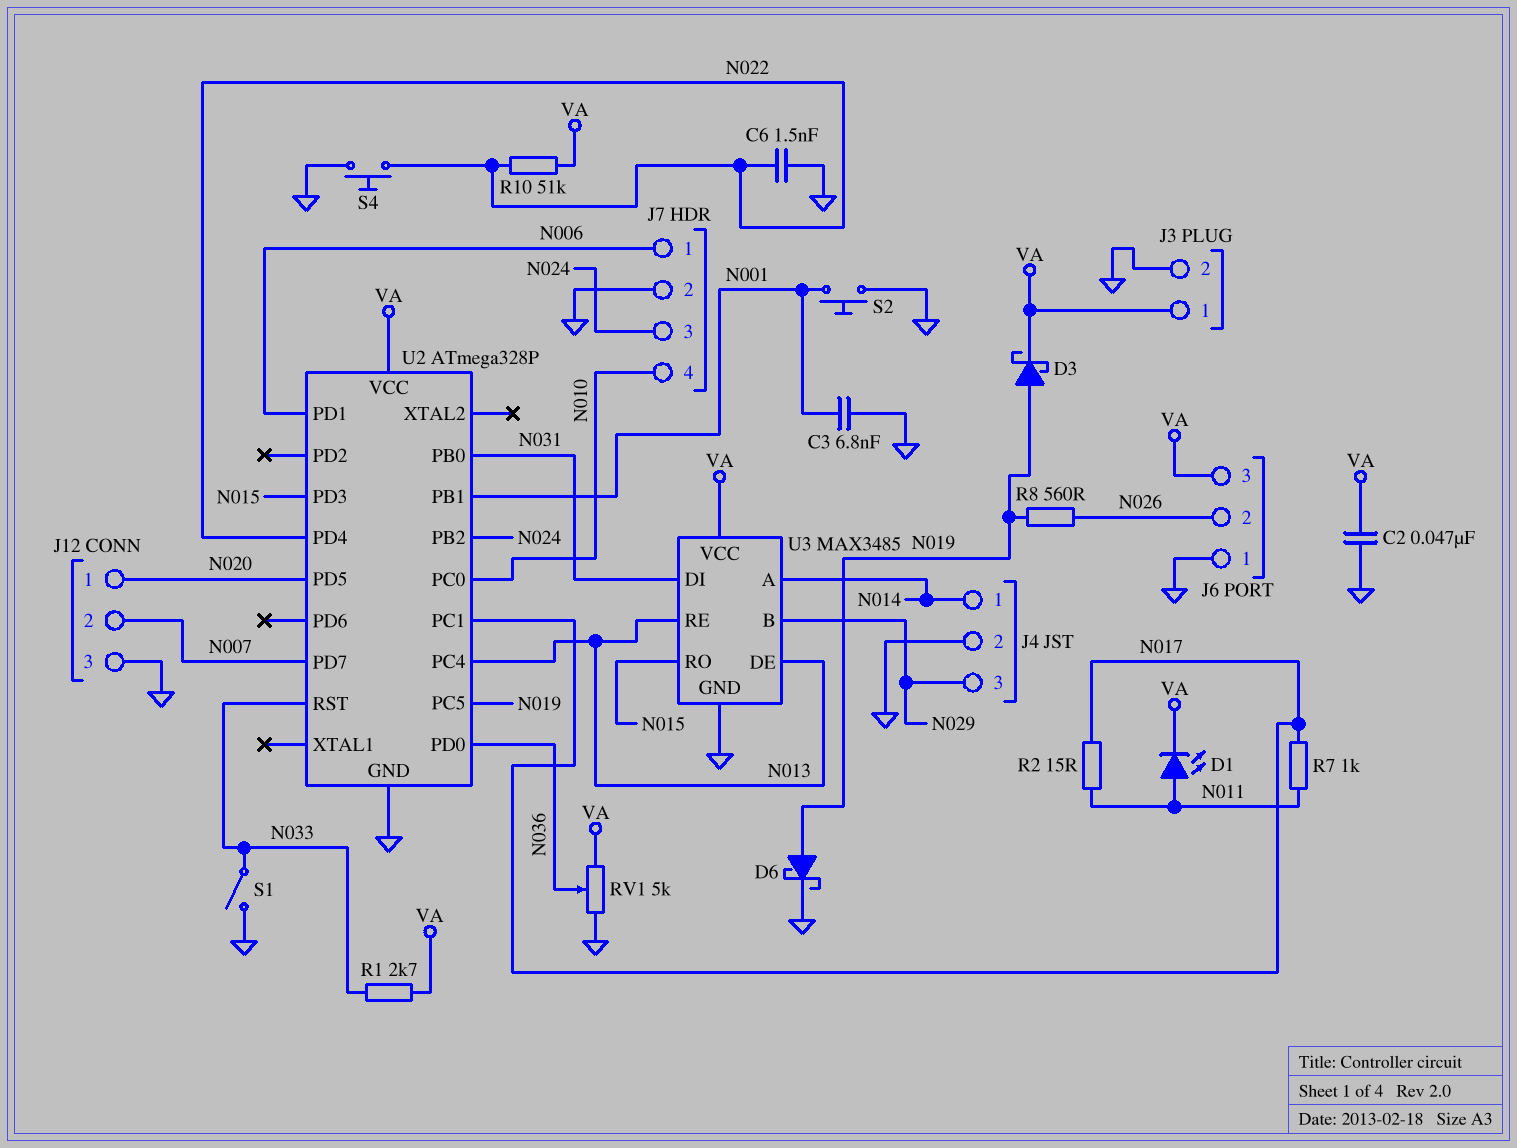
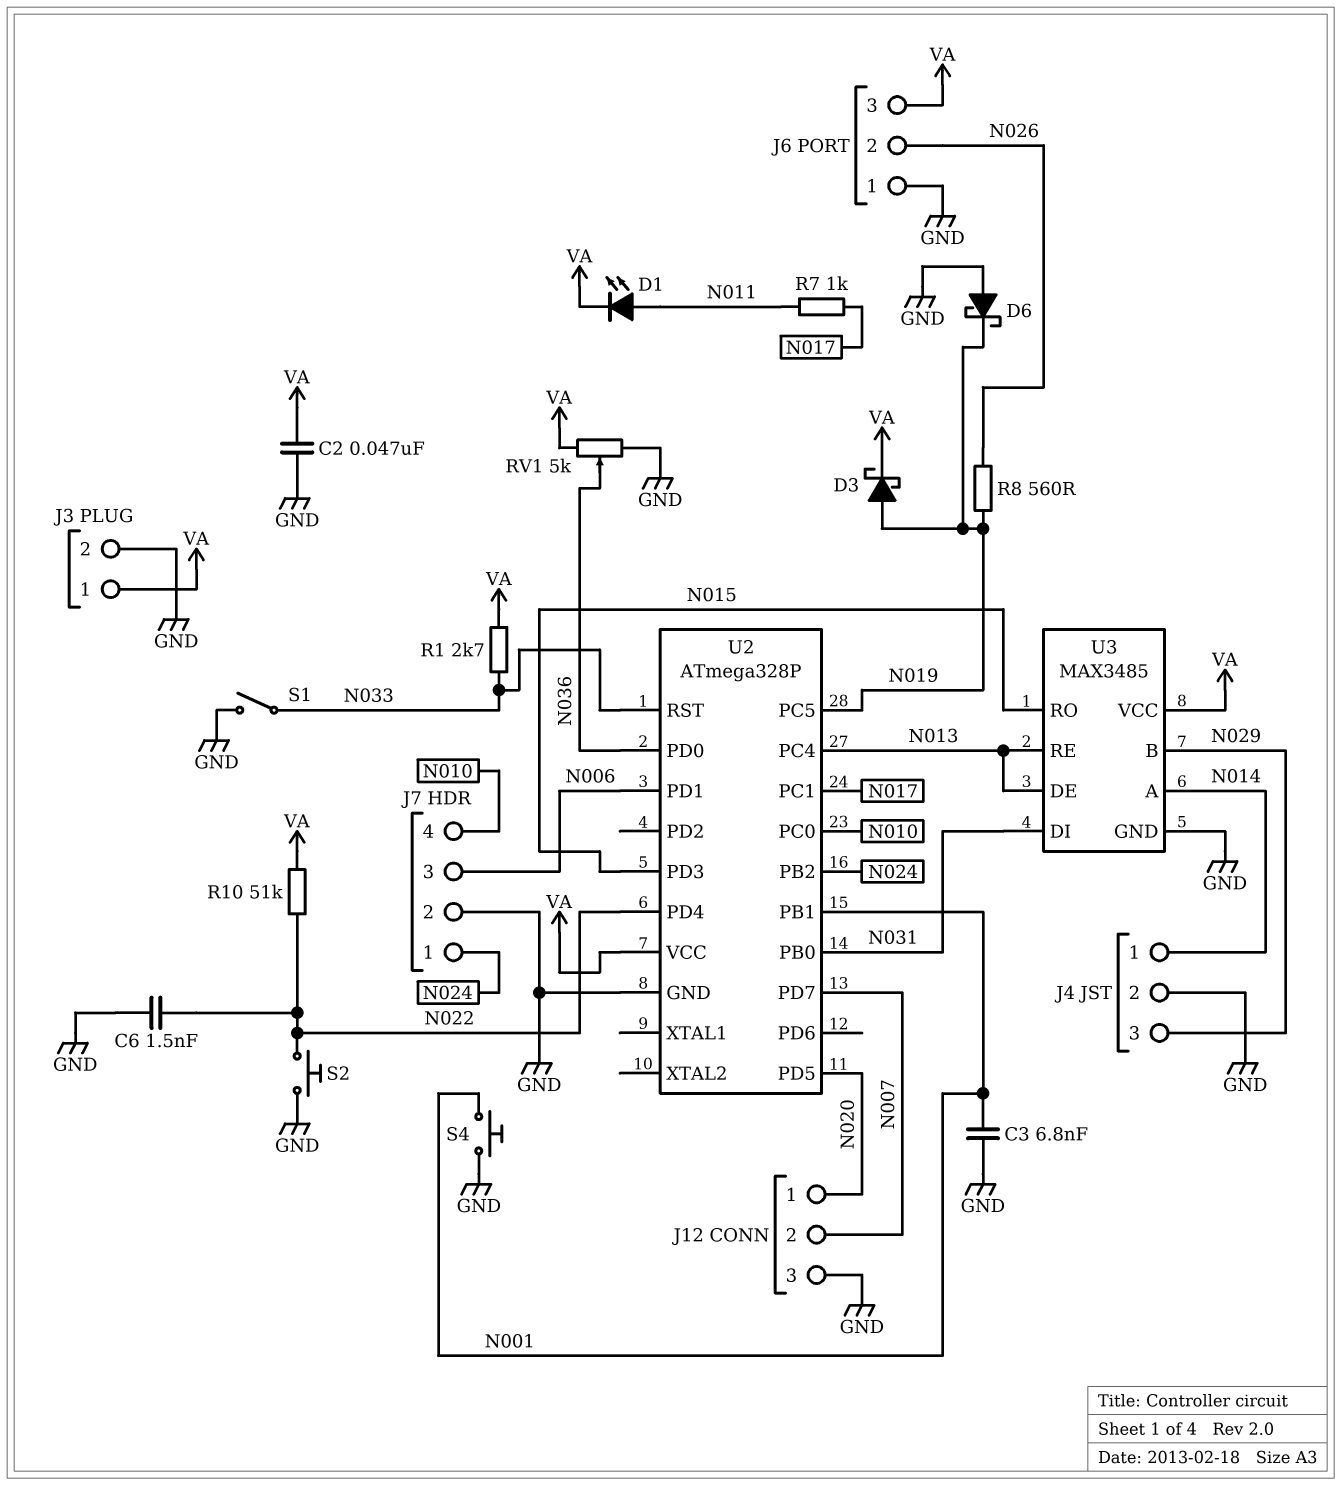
D6: schottky (A N019, K GND) -> schottky (A GND, K N019)
J7 pin 1: N006 -> N024
J7 pin 3: N024 -> N006
R2: 15 (N011, N017) -> none
S2: button (GND, N001) -> button (GND, N022)
S4: button (GND, N022) -> button (GND, N001)

